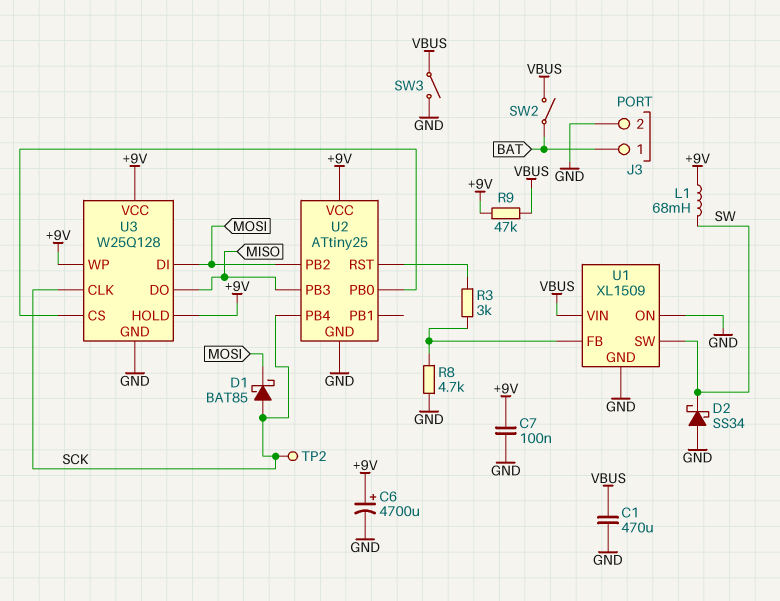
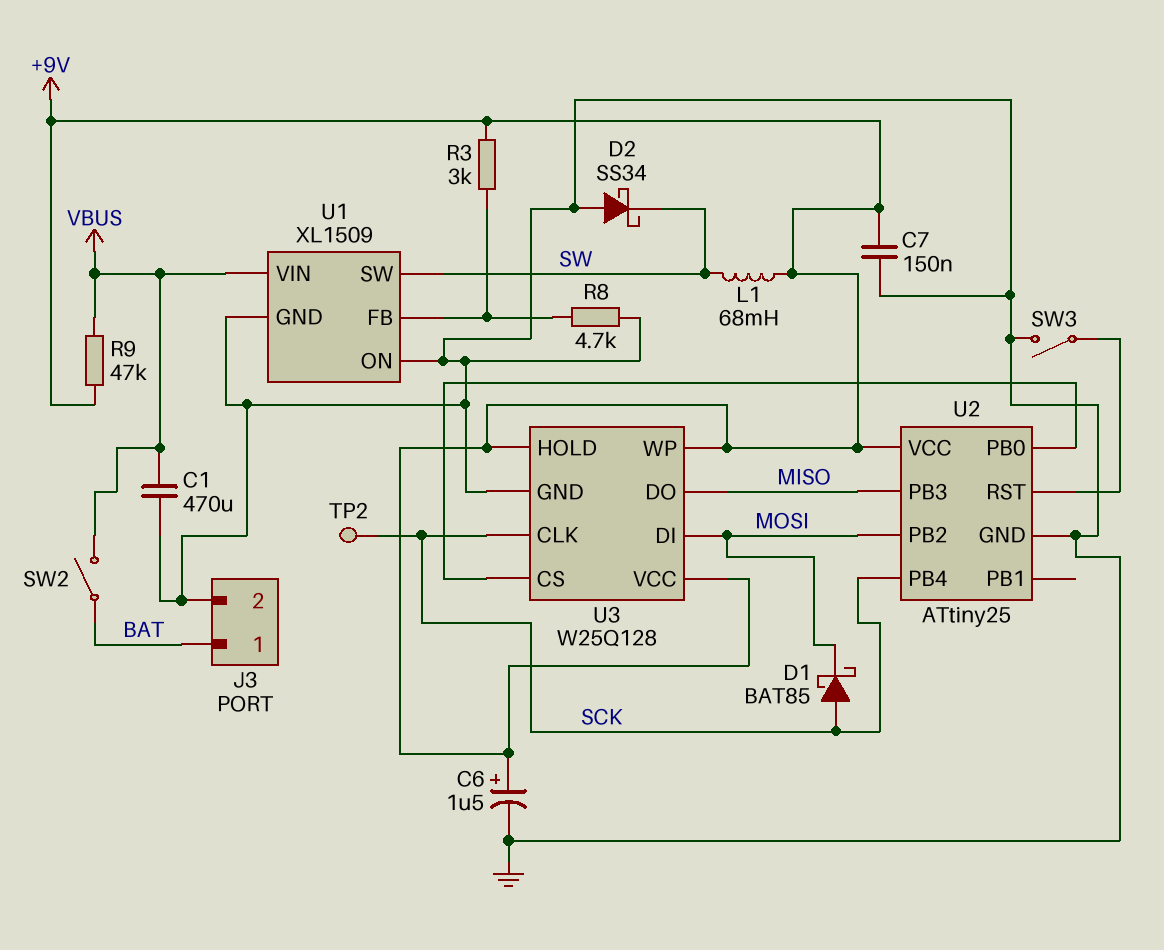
C6: 4700uF (plus +9V, minus GND) -> 1.5uF (plus +9V, minus GND)
C7: 100nF (+9V, GND) -> 150nF (+9V, GND)
R3: 3k (U1/FB, U2/RST) -> 3k (+9V, U1/FB)
SW3: switch (GND, VBUS) -> switch (GND, U2/RST)

